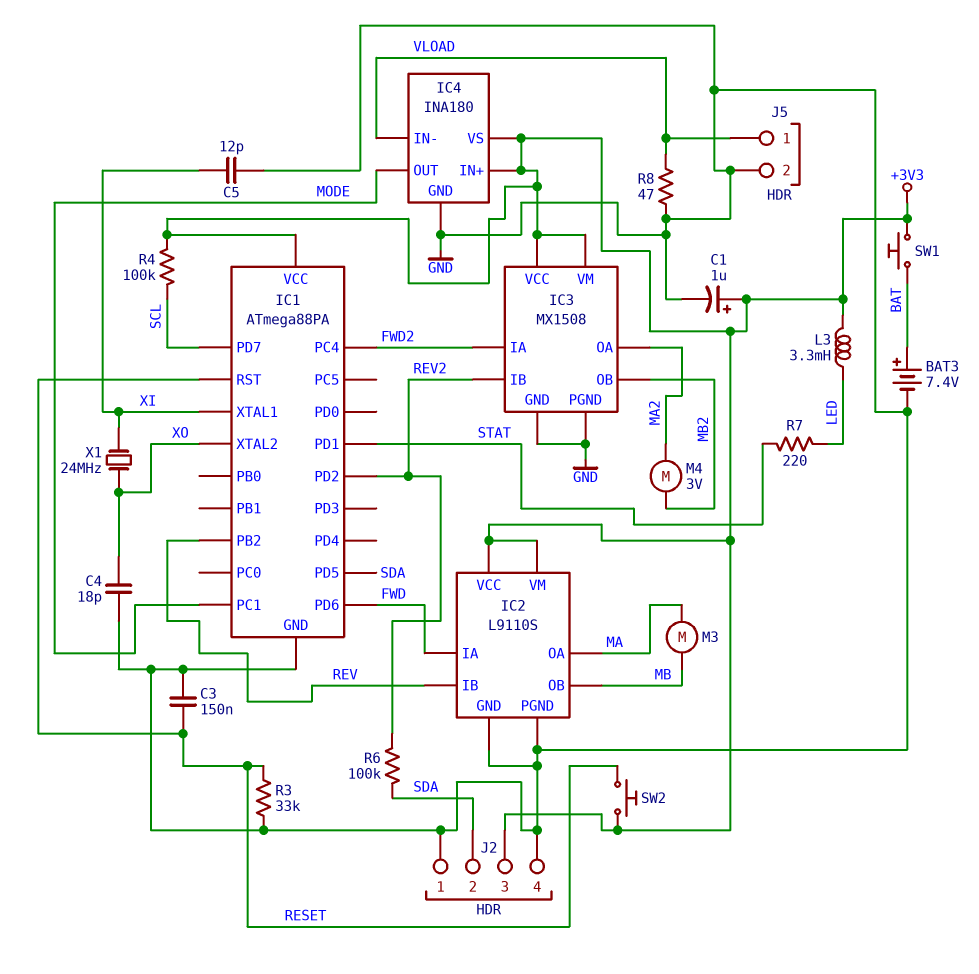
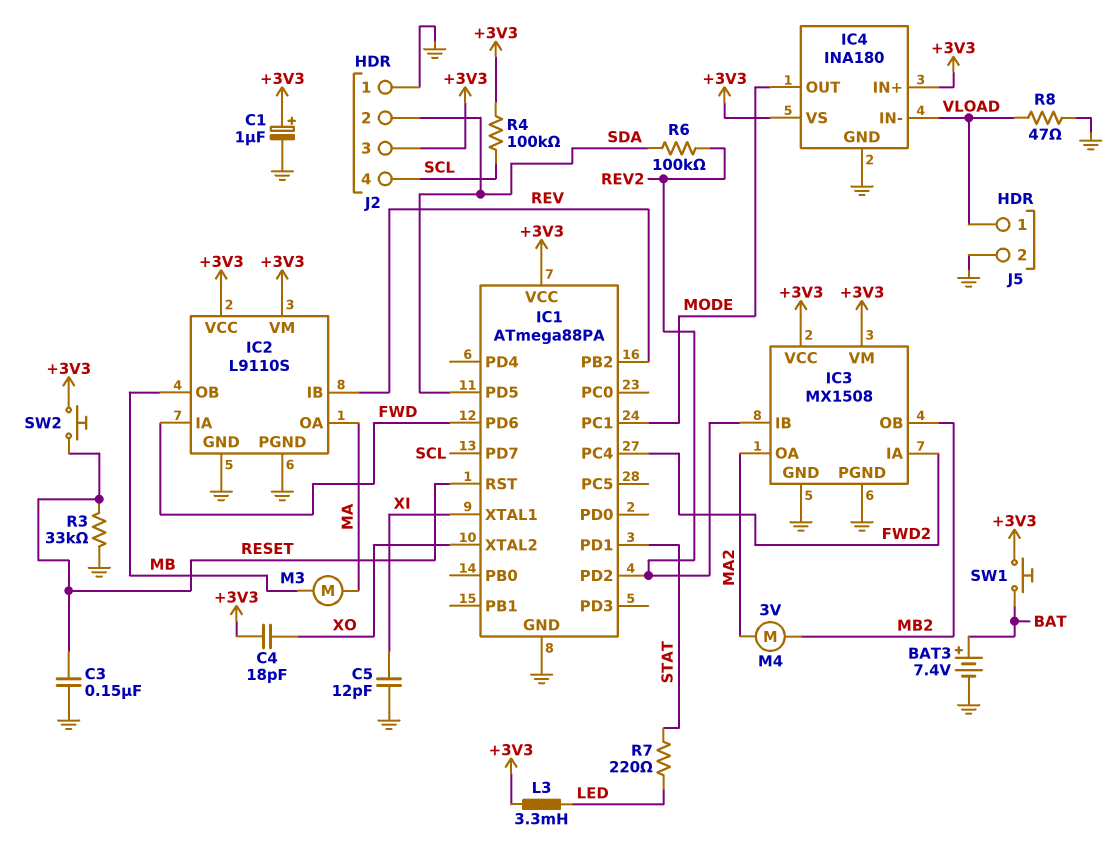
C4: 18pF (GND, XO) -> 18pF (+3V3, XO)
J2 pin 4: GND -> SCL
X1: 24MHz (XI, XO) -> none

